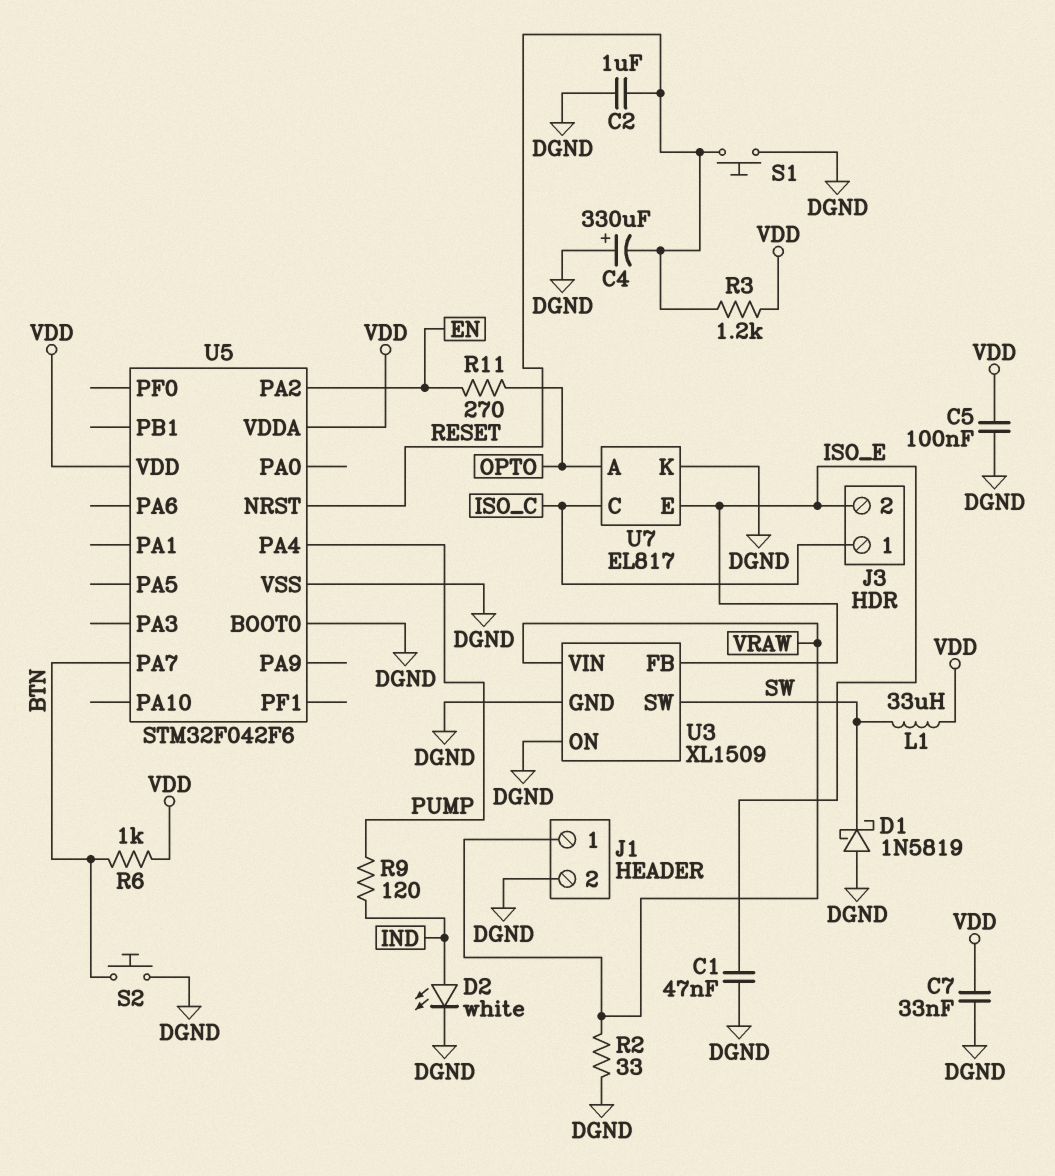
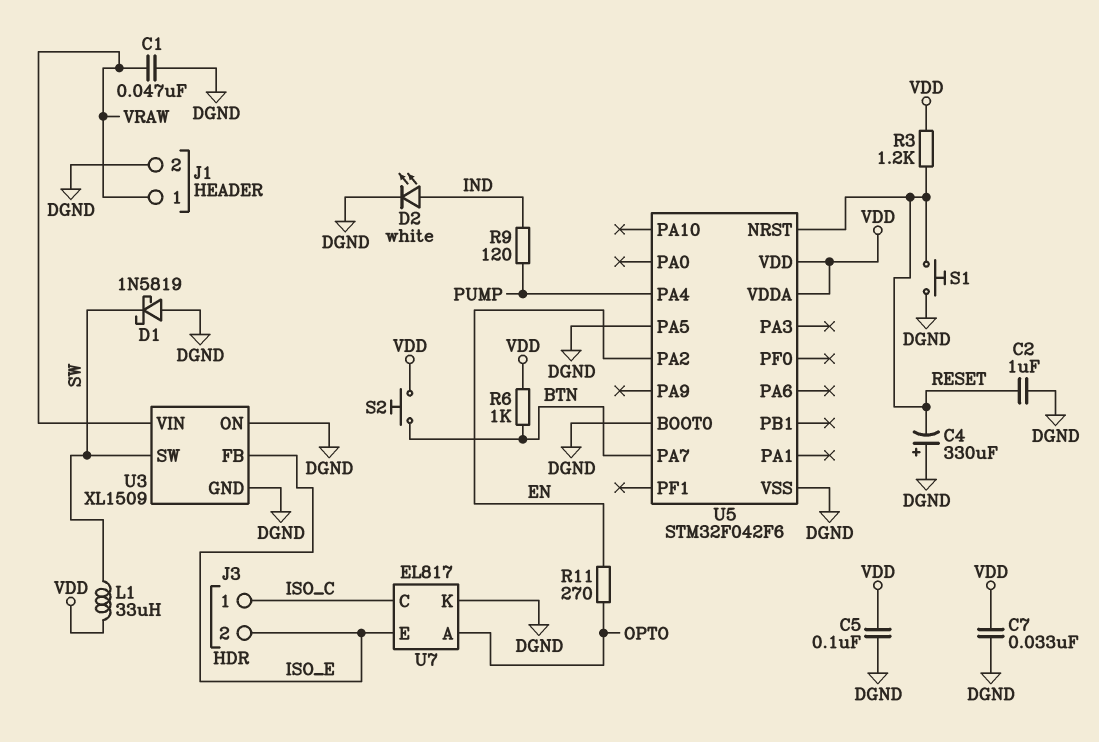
C1: 47nF (DGND, ISO_E) -> 47nF (DGND, VRAW)
R2: 33 (DGND, VRAW) -> none
S2: button (BTN, DGND) -> button (BTN, VDD)
U5 pin PA5: none -> DGND

